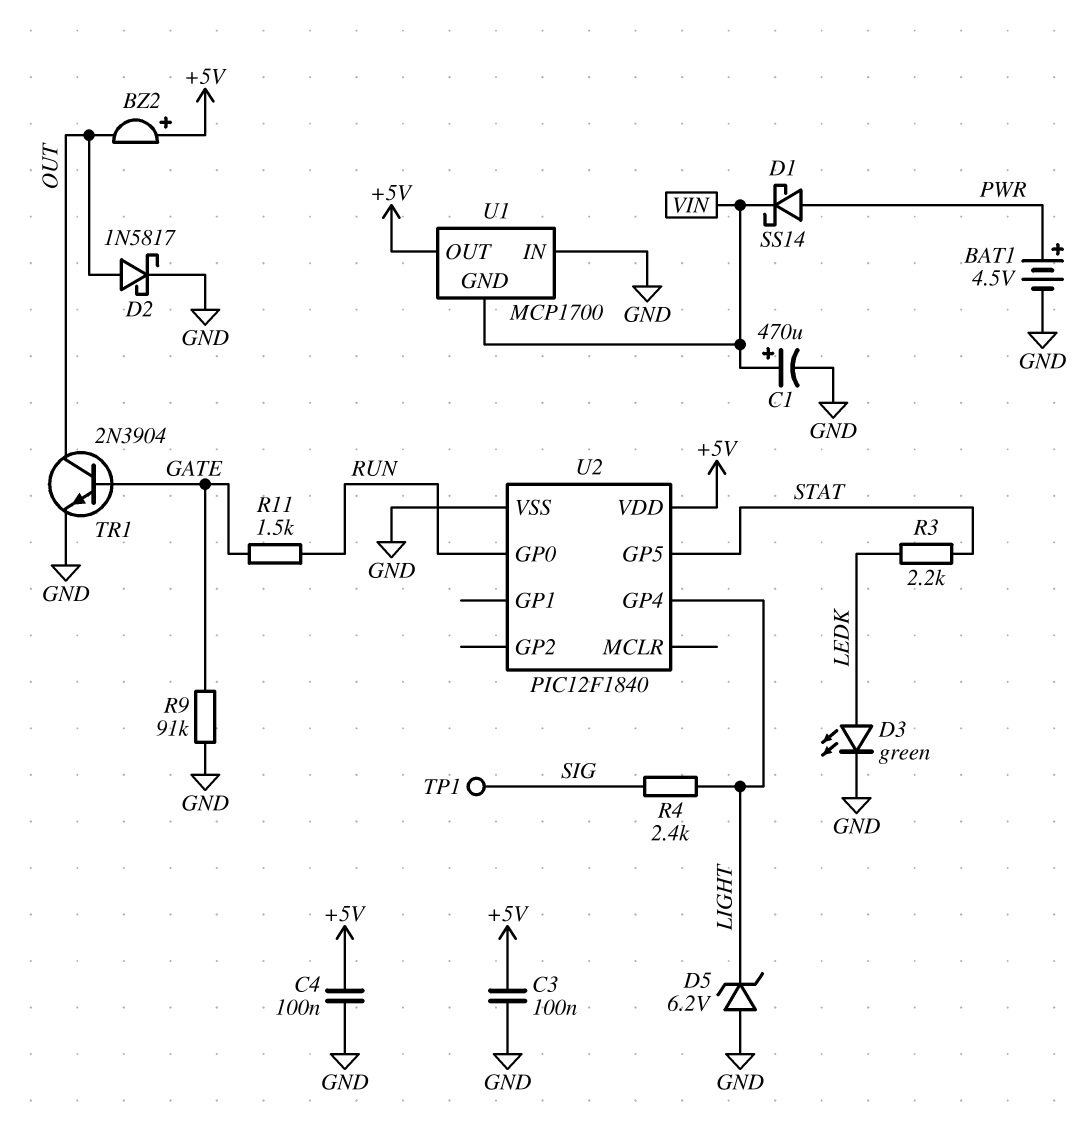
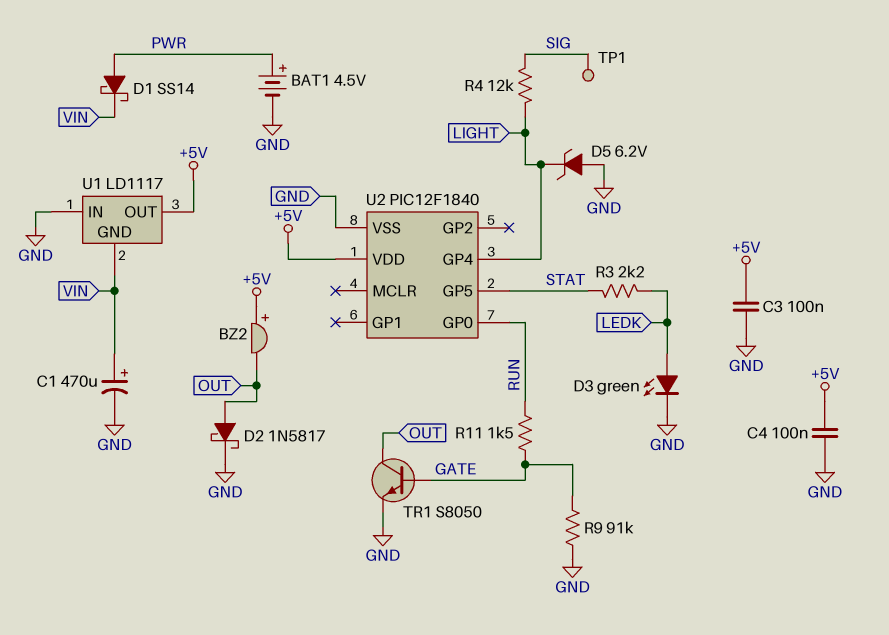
R4: 2.4k (LIGHT, SIG) -> 12k (LIGHT, SIG)
TR1: NPN 2N3904 (B GATE, C OUT, E GND) -> NPN S8050 (B GATE, C OUT, E GND)
U1: MCP1700 -> LD1117

